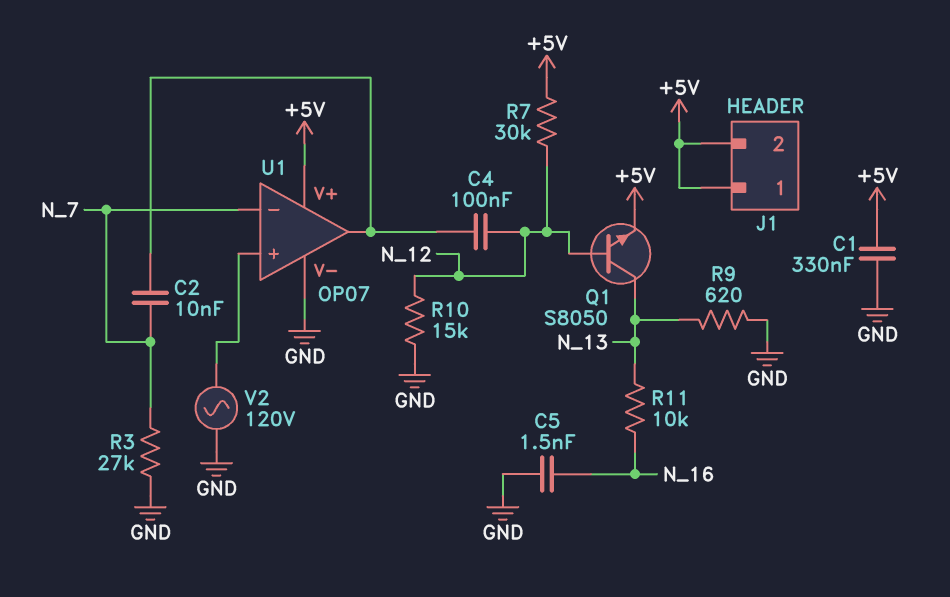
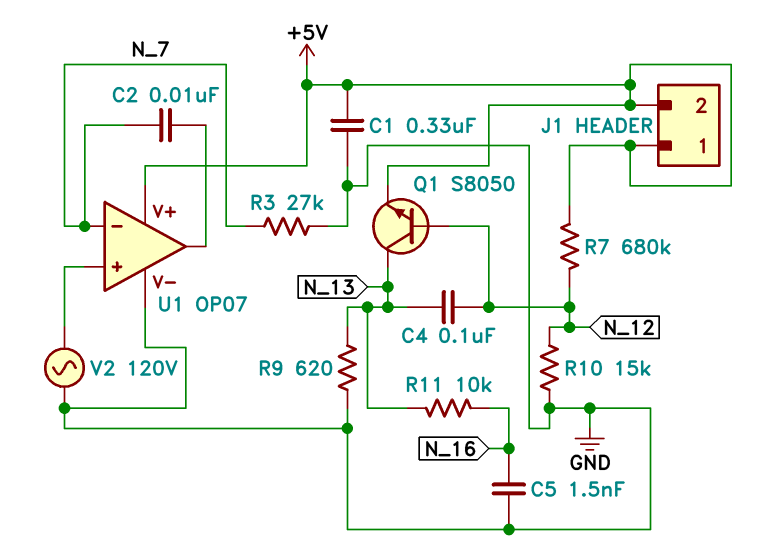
C4: 100nF (N_12, U1/out) -> 100nF (N_12, N_13)
R7: 30k (+5V, N_12) -> 680k (+5V, N_12)

